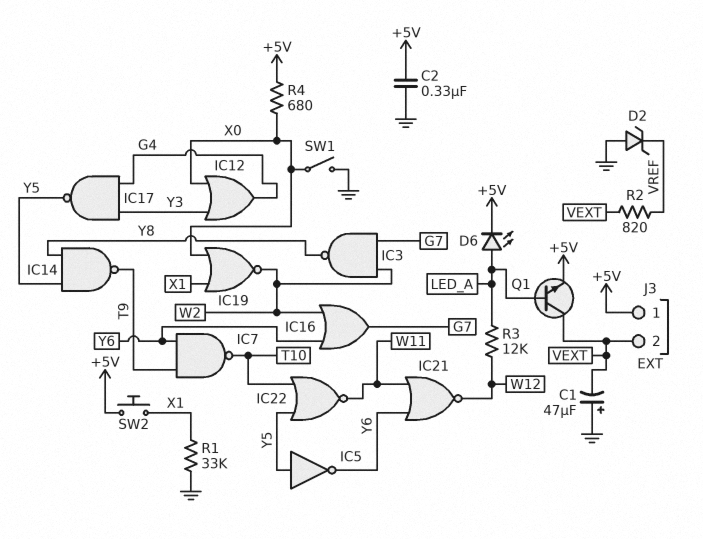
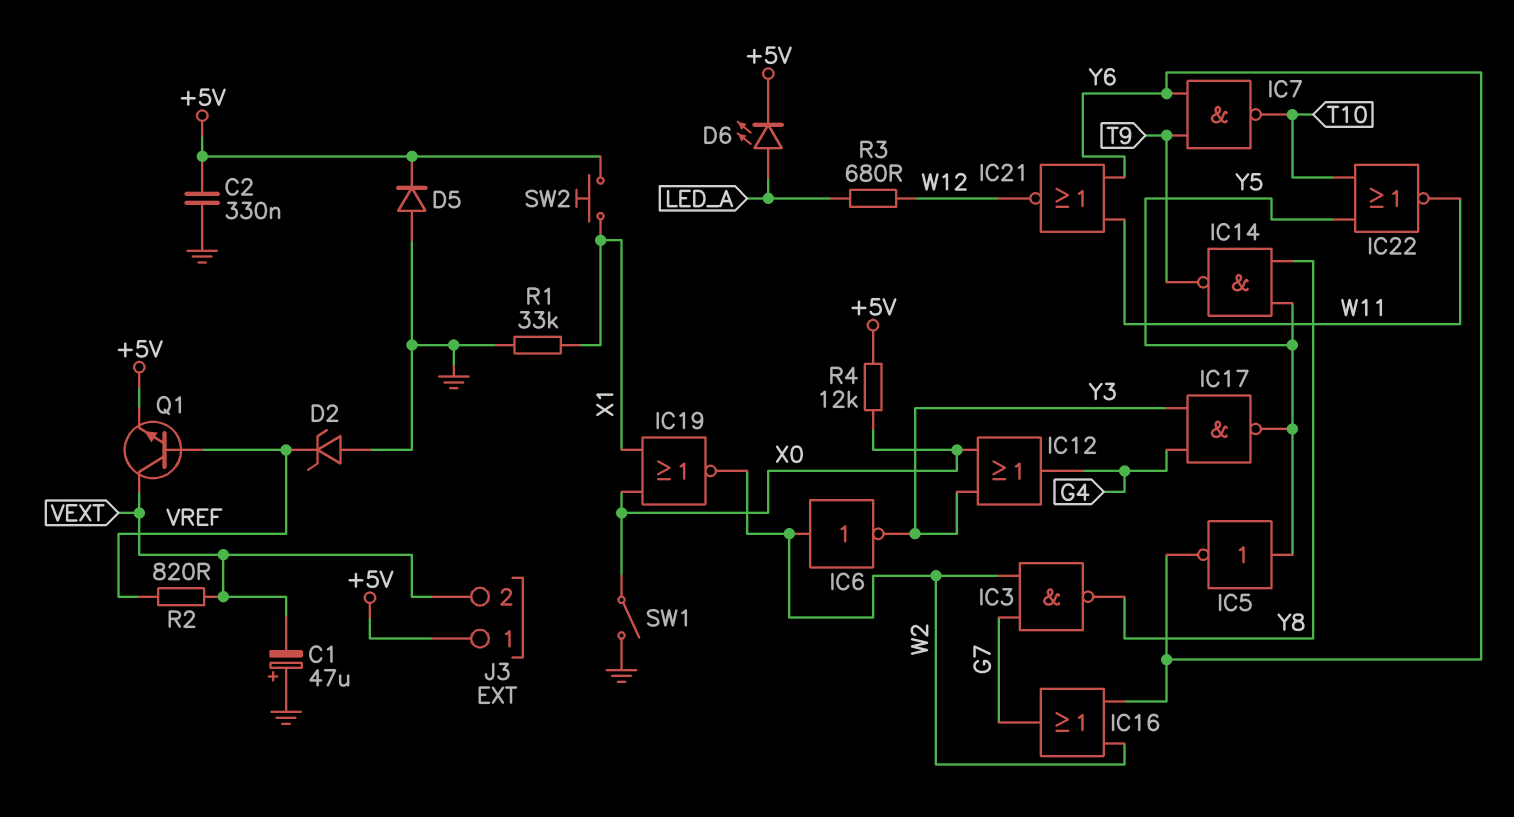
D5: none -> diode (A GND, K +5V)
IC6: none -> NOT (in W2, out Y3)
Q1: NPN (B LED_A, C VEXT, E +5V) -> NPN (B VREF, C VEXT, E +5V)
R3: 12k (LED_A, W12) -> 680 (LED_A, W12)
R4: 680 (+5V, X0) -> 12k (+5V, X0)

